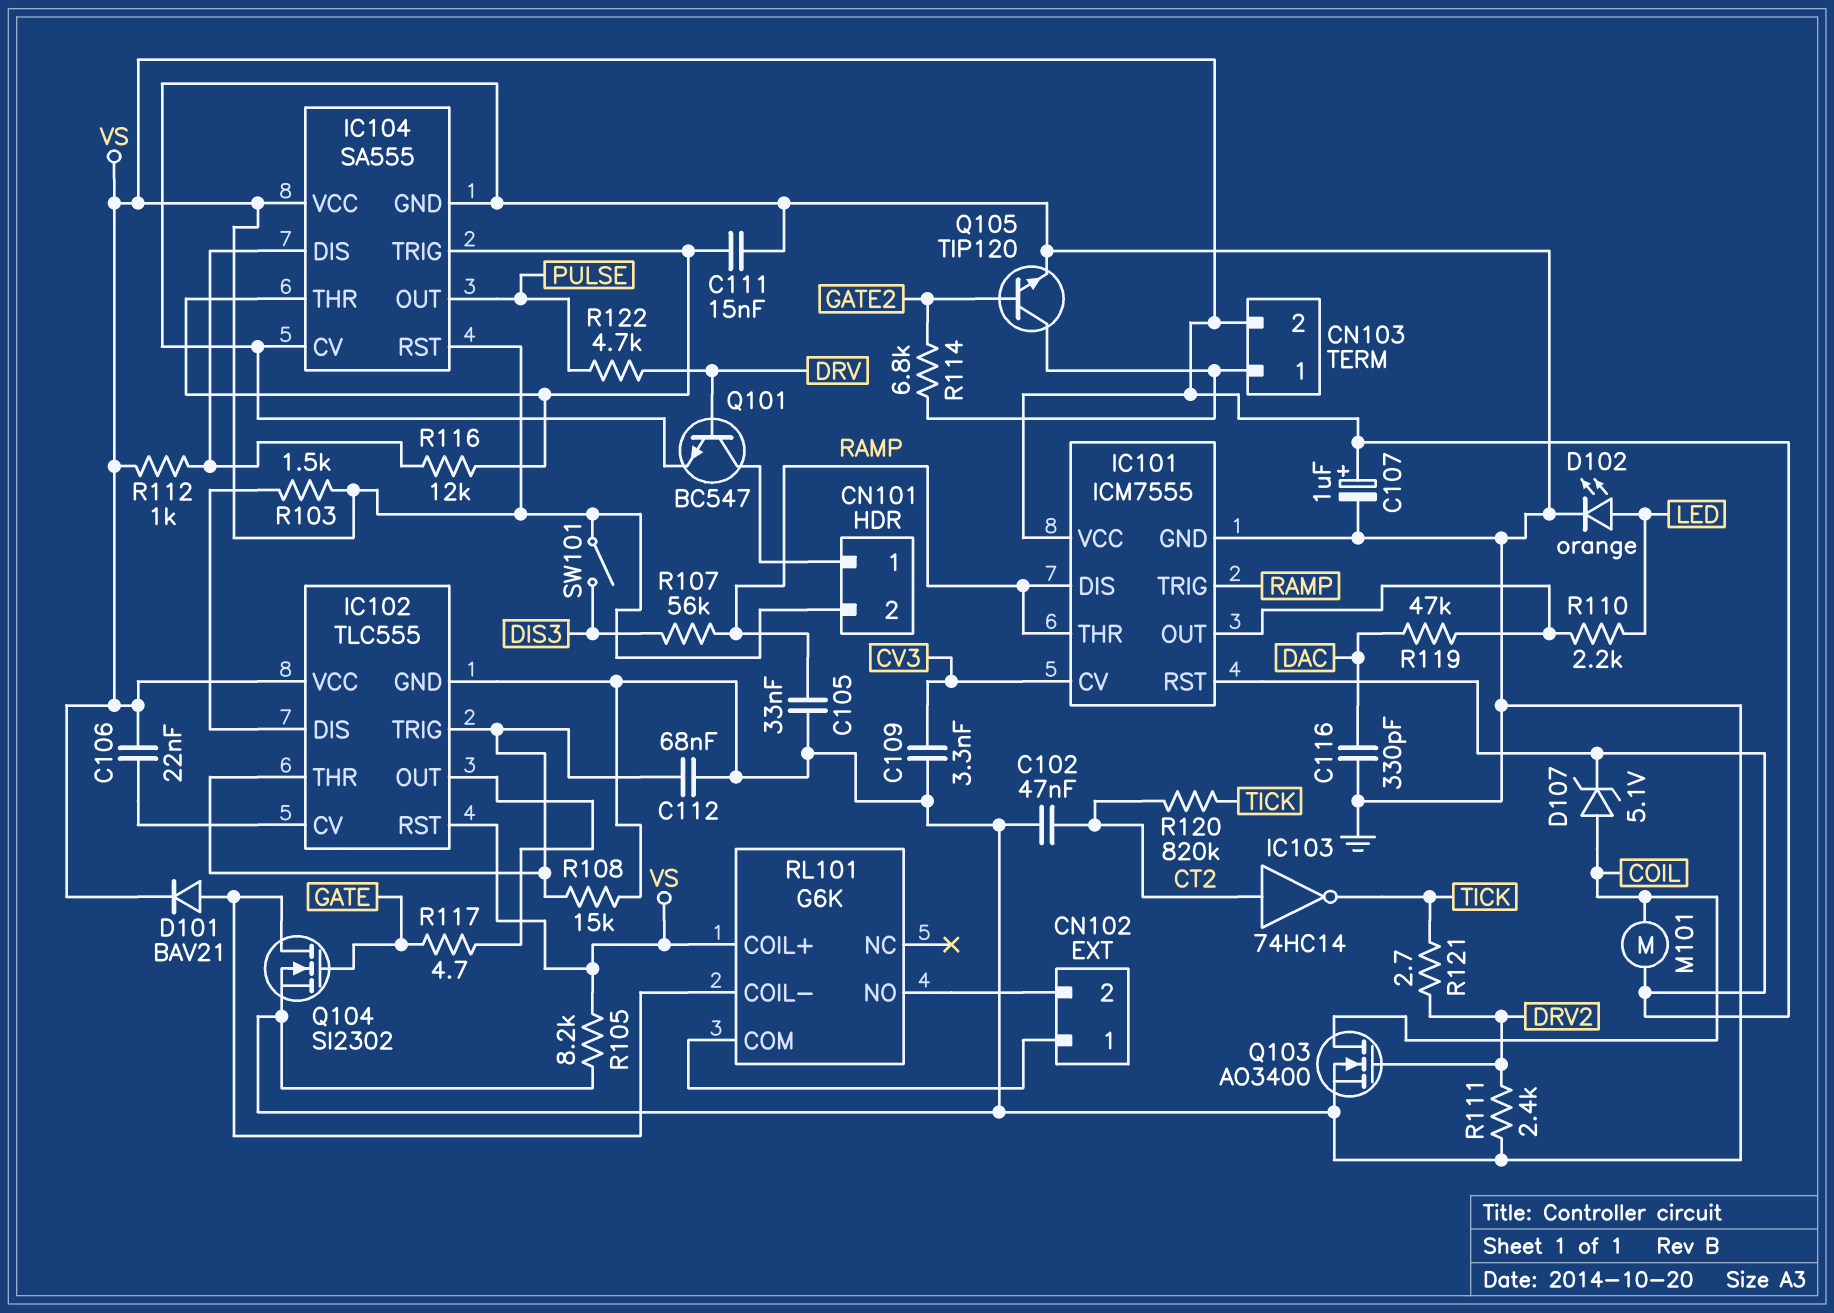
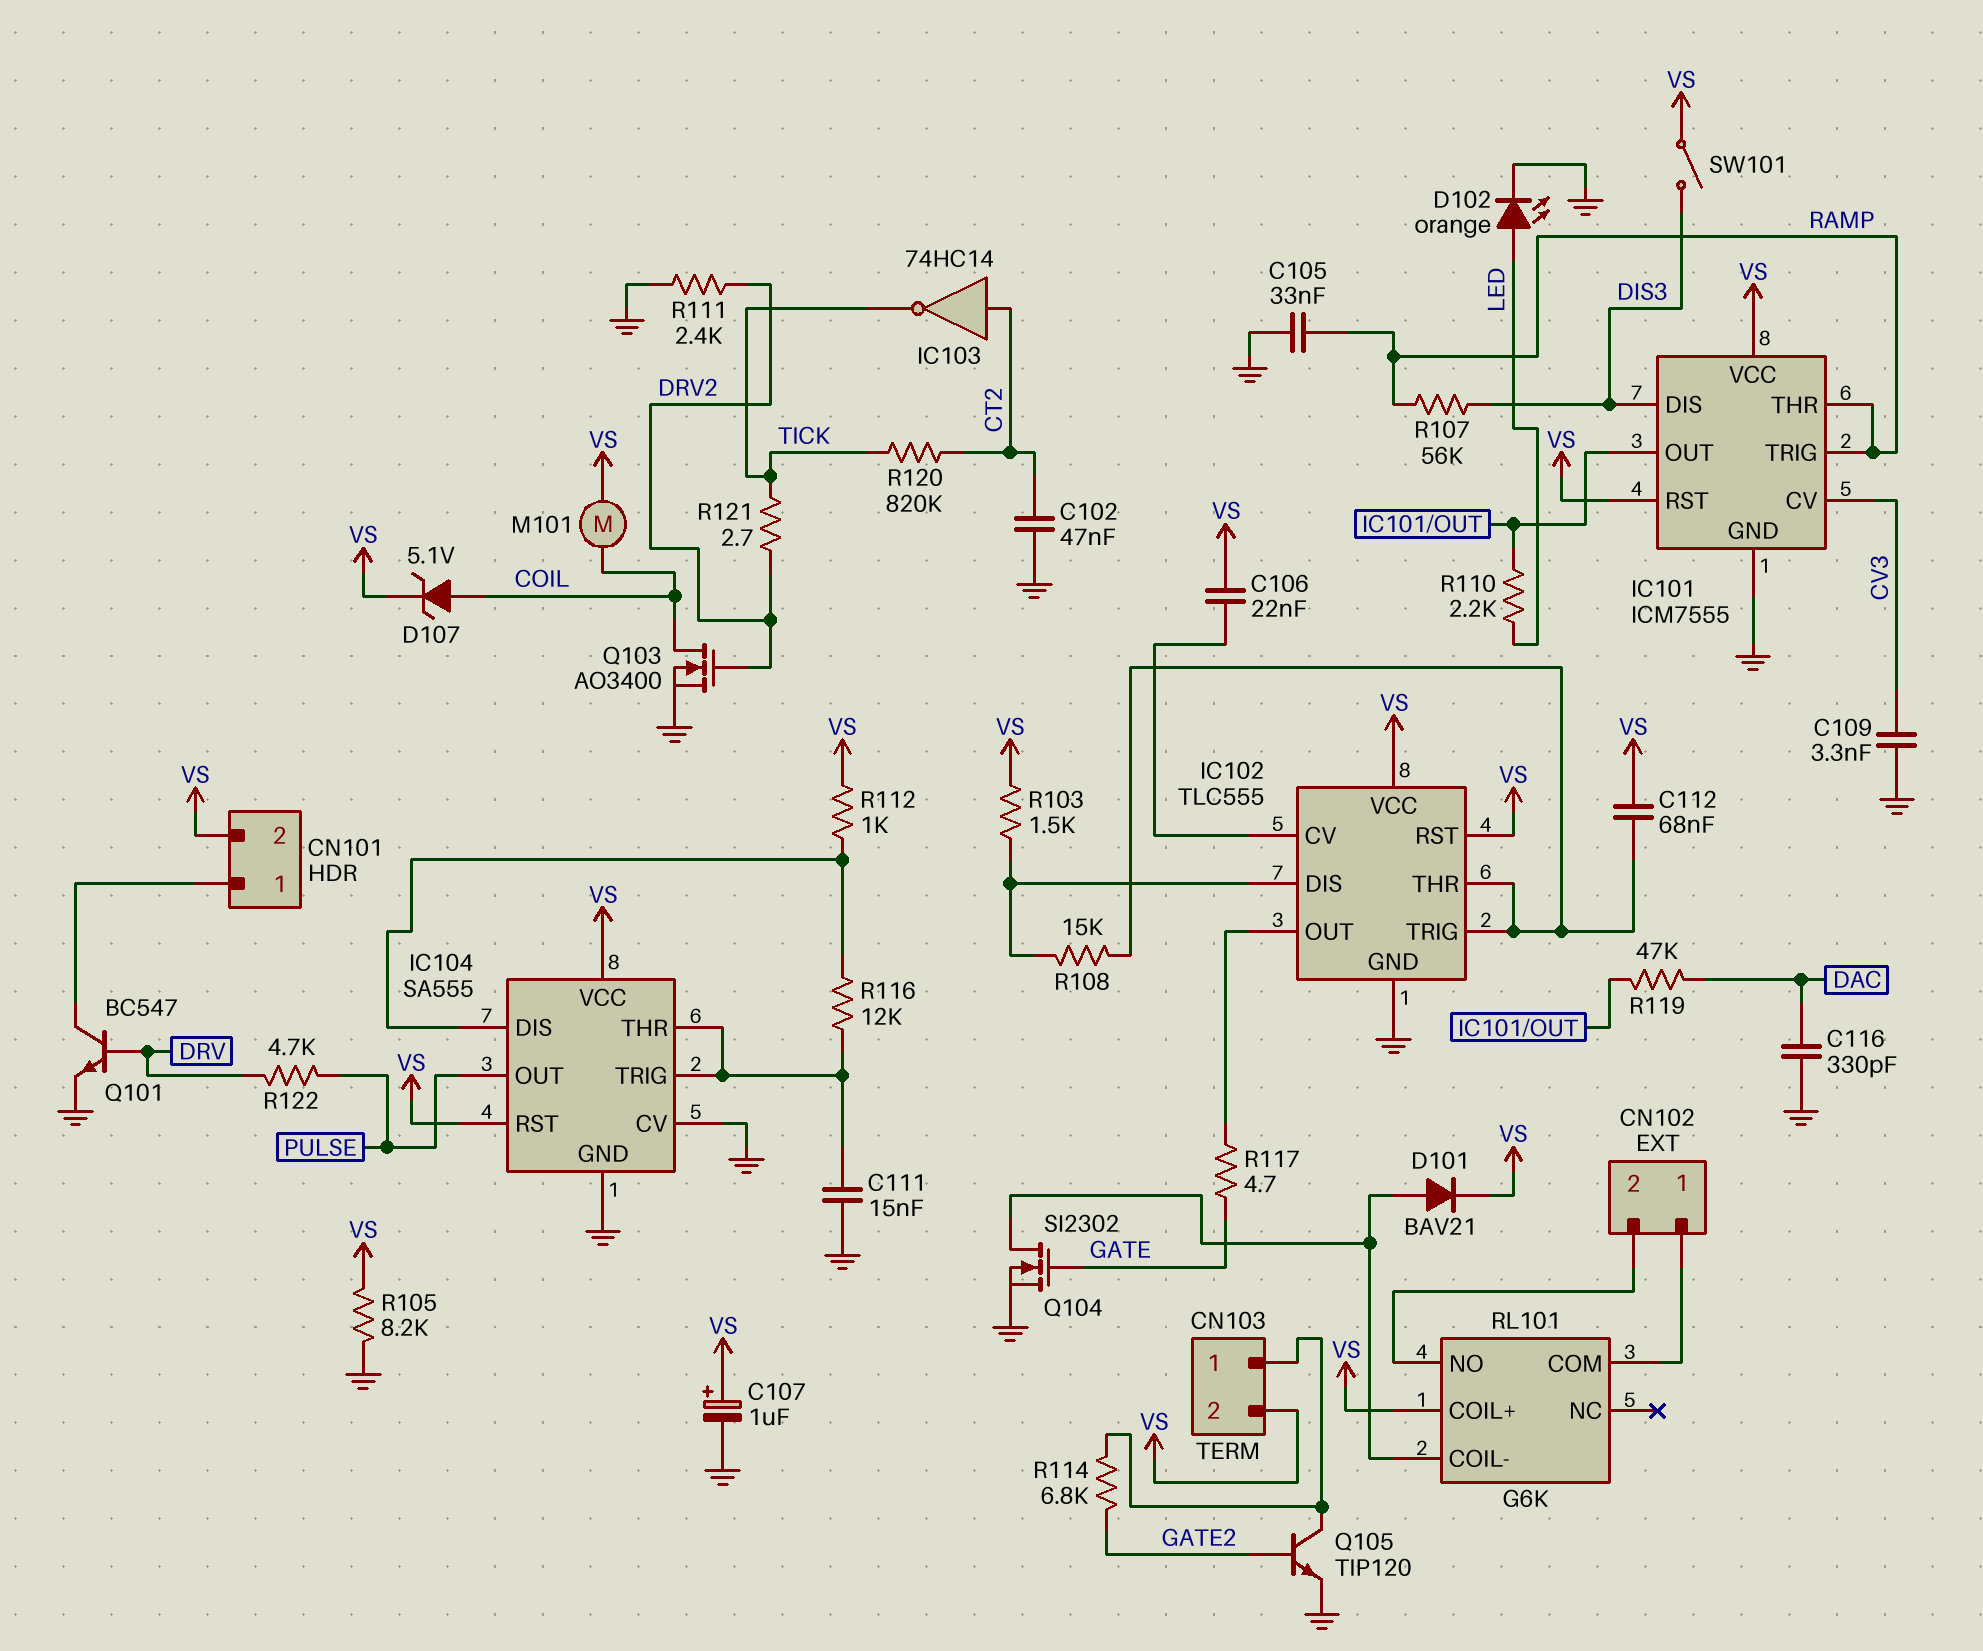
C112: 68nF (GND, IC102/THR) -> 68nF (IC102/THR, VS)
IC101 pin DIS: RAMP -> DIS3
R108: 15k (GND, IC102/THR) -> 15k (IC102/DIS, IC102/THR)

